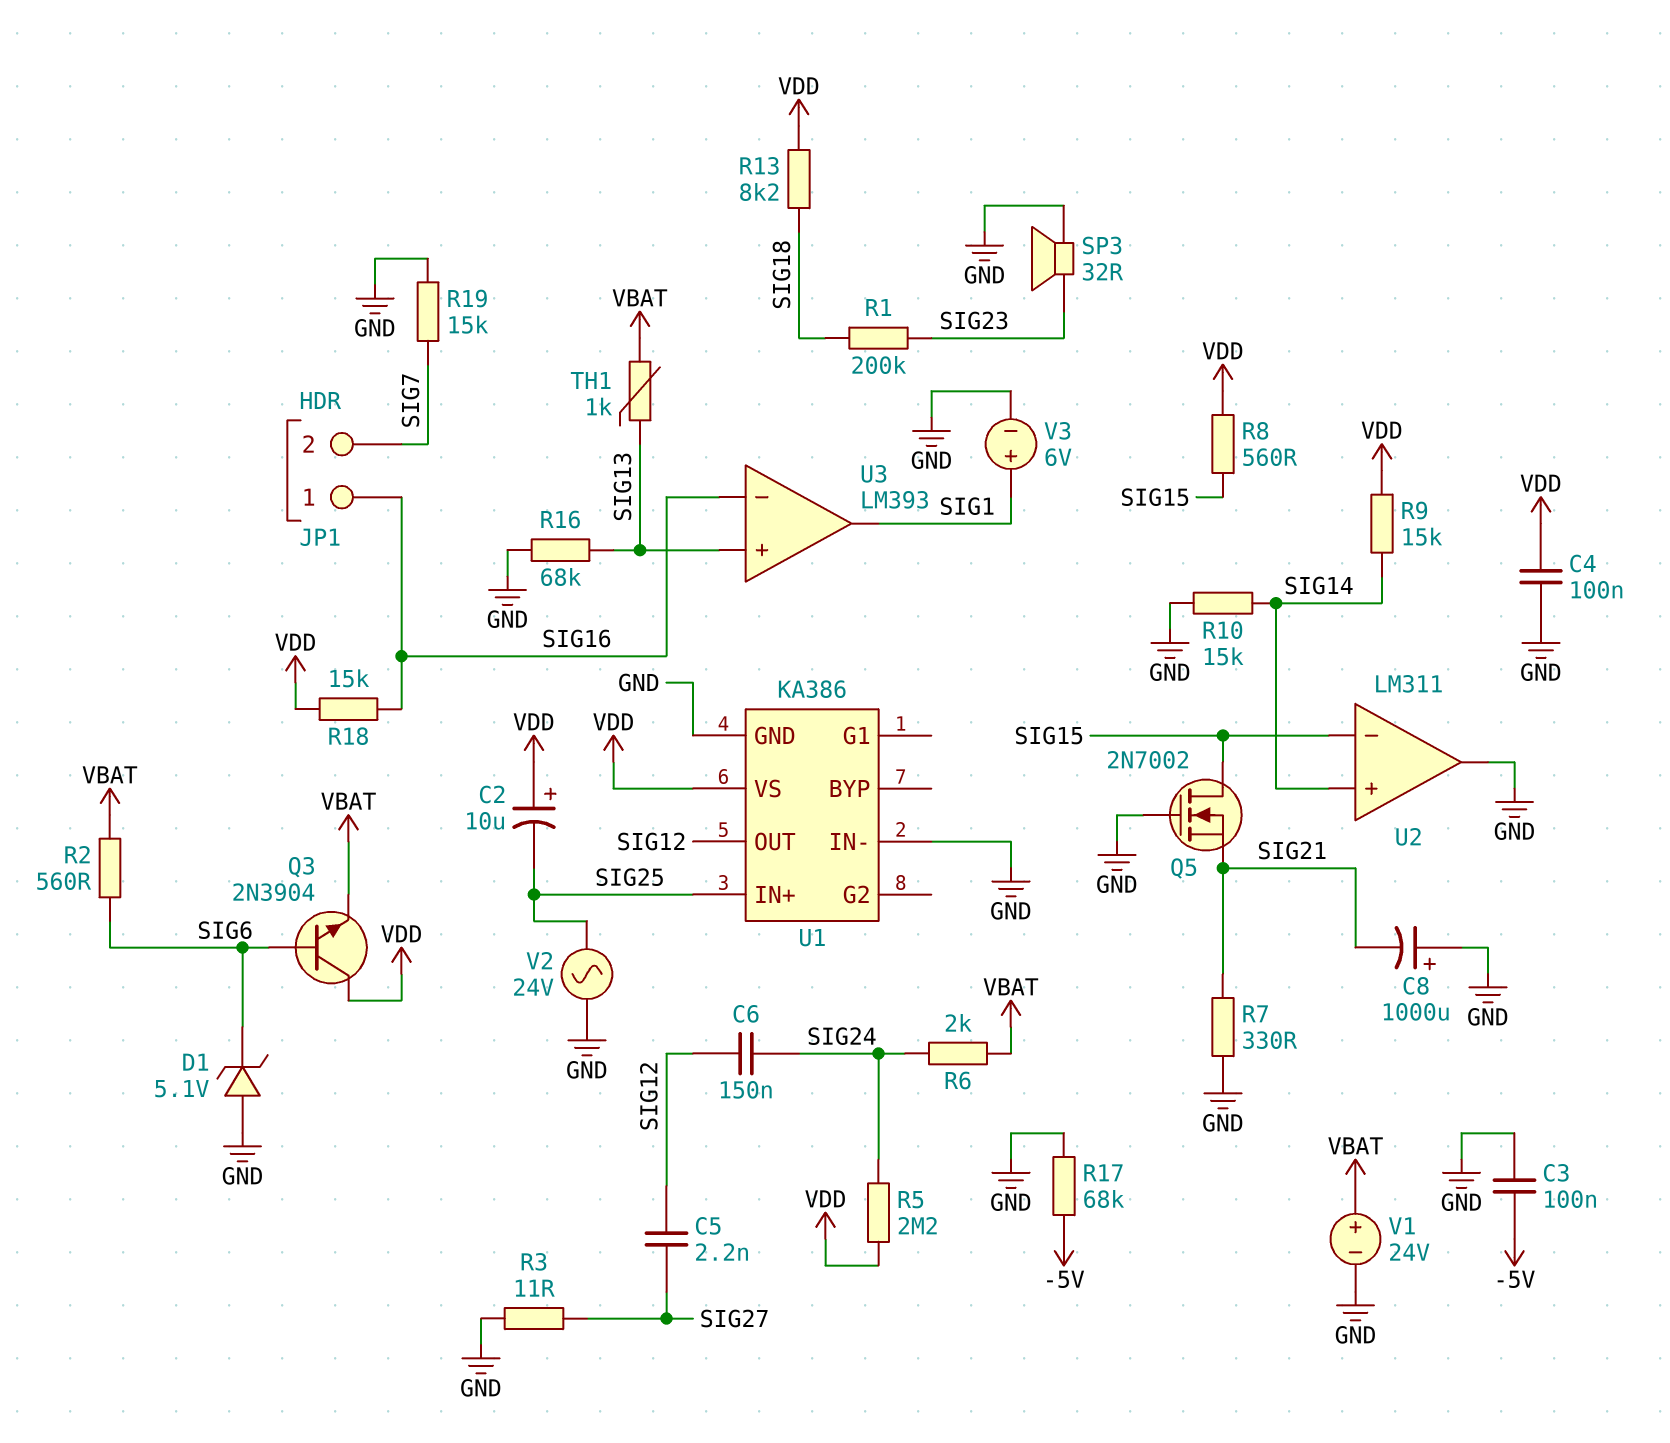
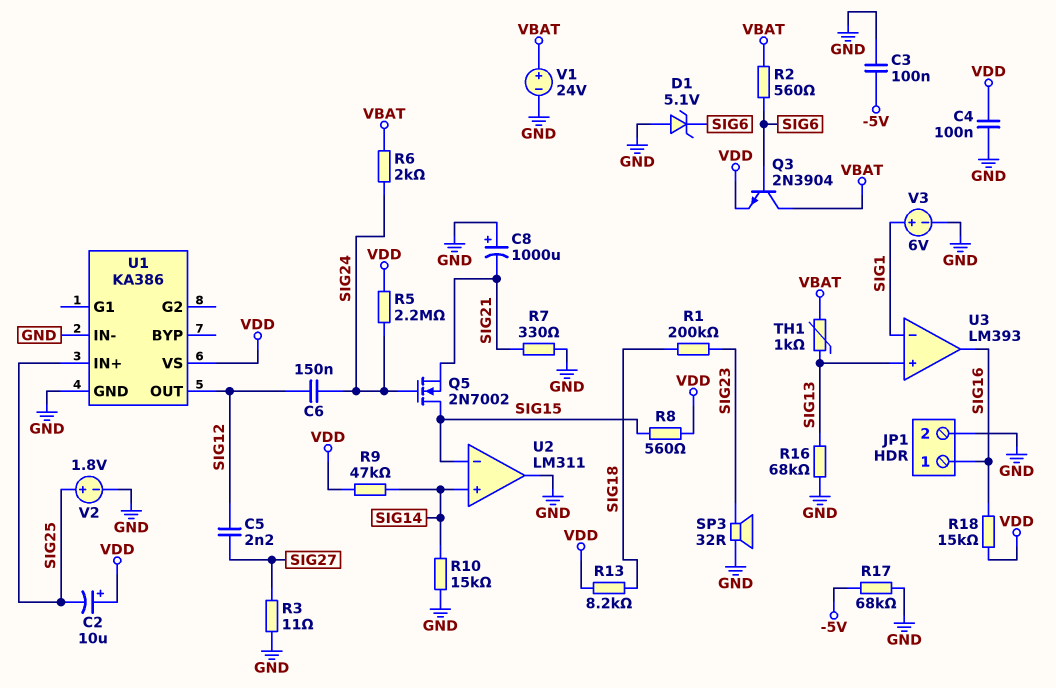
JP1 pin 2: SIG7 -> GND
Q3: NPN 2N3904 (B SIG6, C VDD, E VBAT) -> NPN 2N3904 (B SIG6, C VBAT, E VDD)
Q5: NMOS 2N7002 (G GND, D SIG15, S SIG21) -> NMOS 2N7002 (G SIG24, D SIG15, S SIG21)
R9: 15k (SIG14, VDD) -> 47k (SIG14, VDD)
R19: 15k (GND, SIG7) -> none
U3 pin in-: SIG16 -> SIG1
U3 pin out: SIG1 -> SIG16
V2: AC 24V (GND, SIG25) -> 1.8V (plus SIG25, minus GND)

